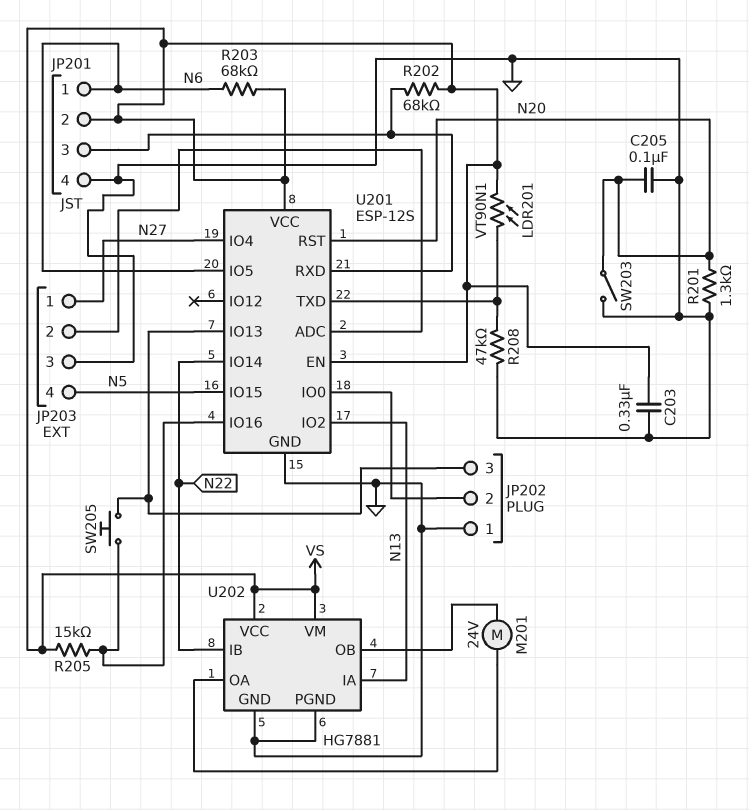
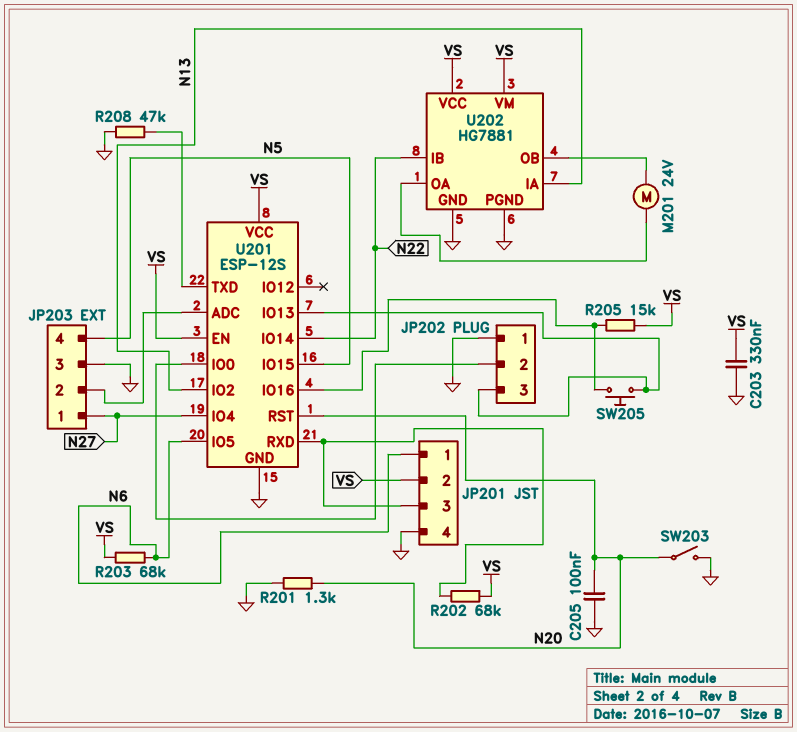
LDR201: VT90N1 (U201/TXD, VS) -> none

